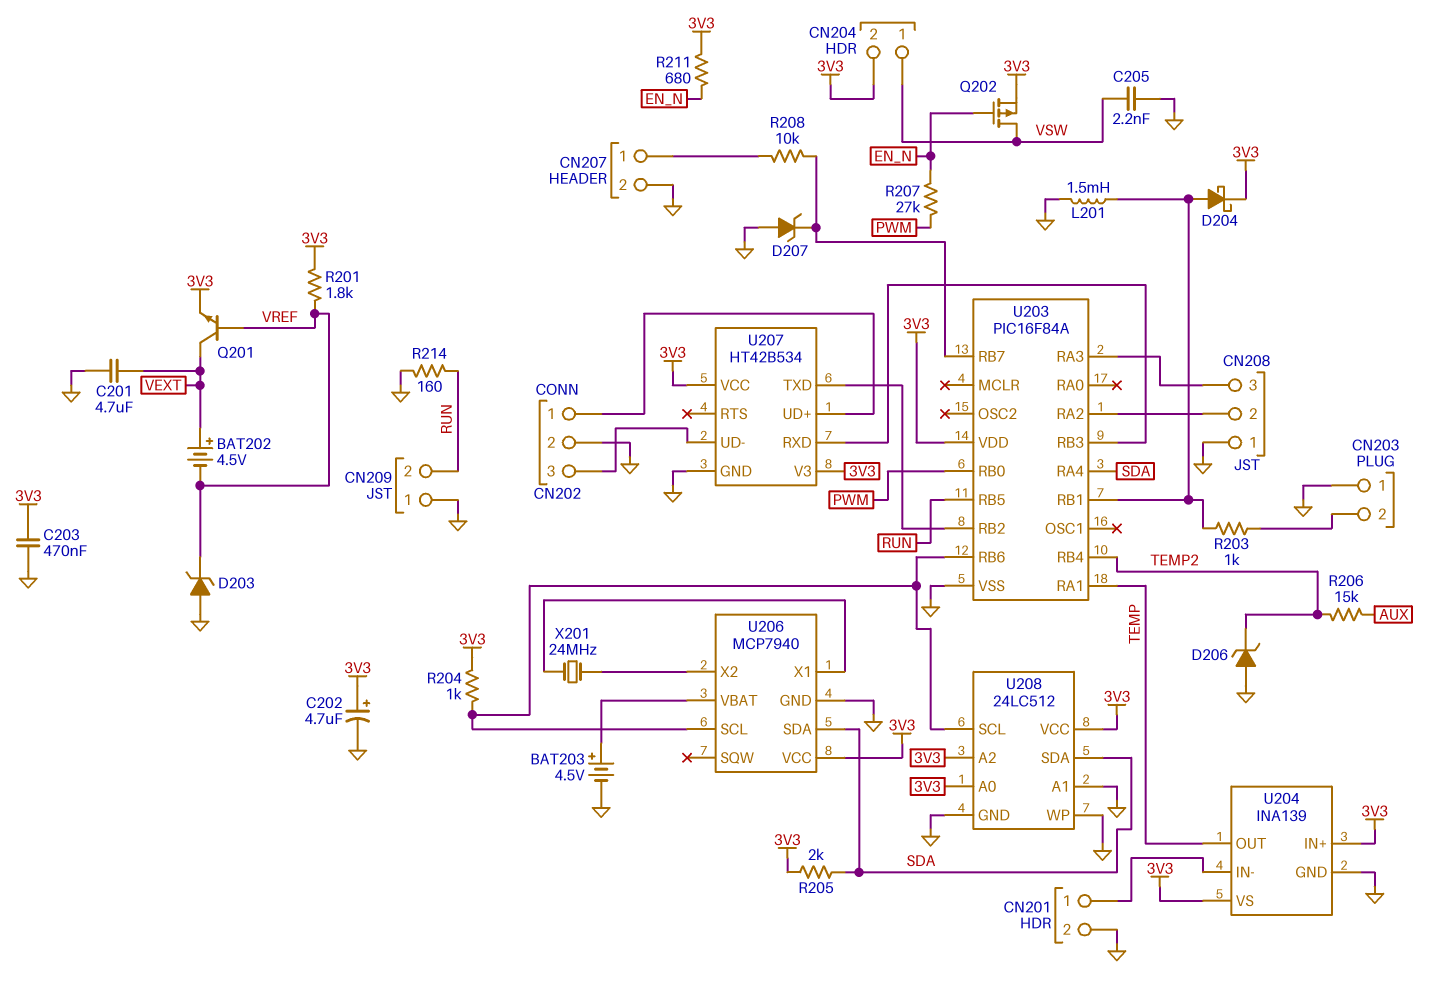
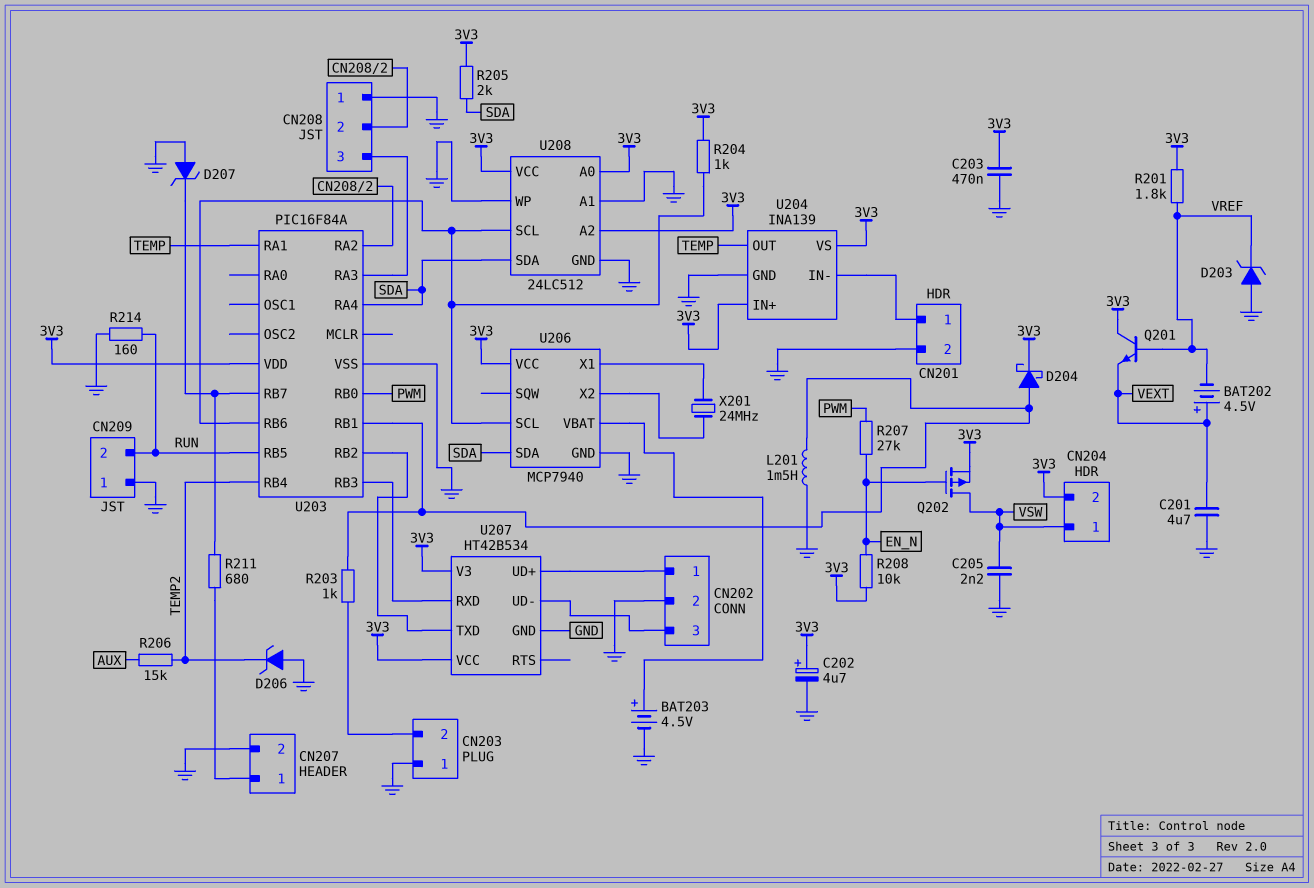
Q201: NPN (B VREF, C VEXT, E 3V3) -> NPN (B VREF, C 3V3, E VEXT)
R208: 10k (CN207/1, U203/RB7) -> 10k (3V3, EN_N)
R211: 680 (3V3, EN_N) -> 680 (CN207/1, U203/RB7)

